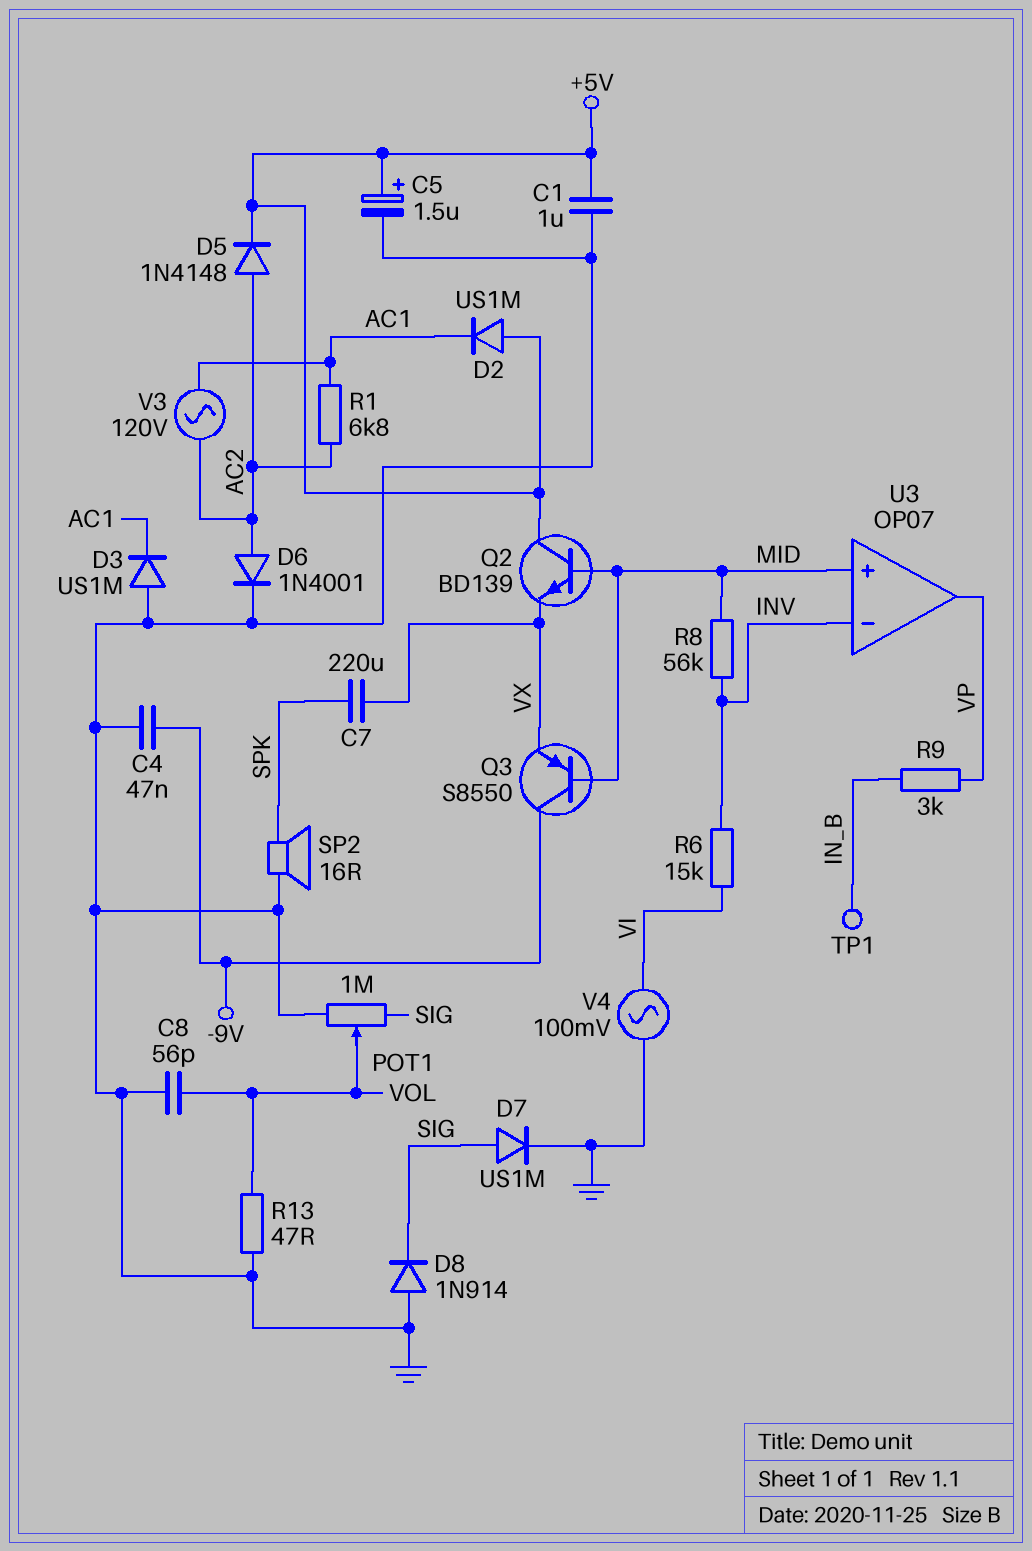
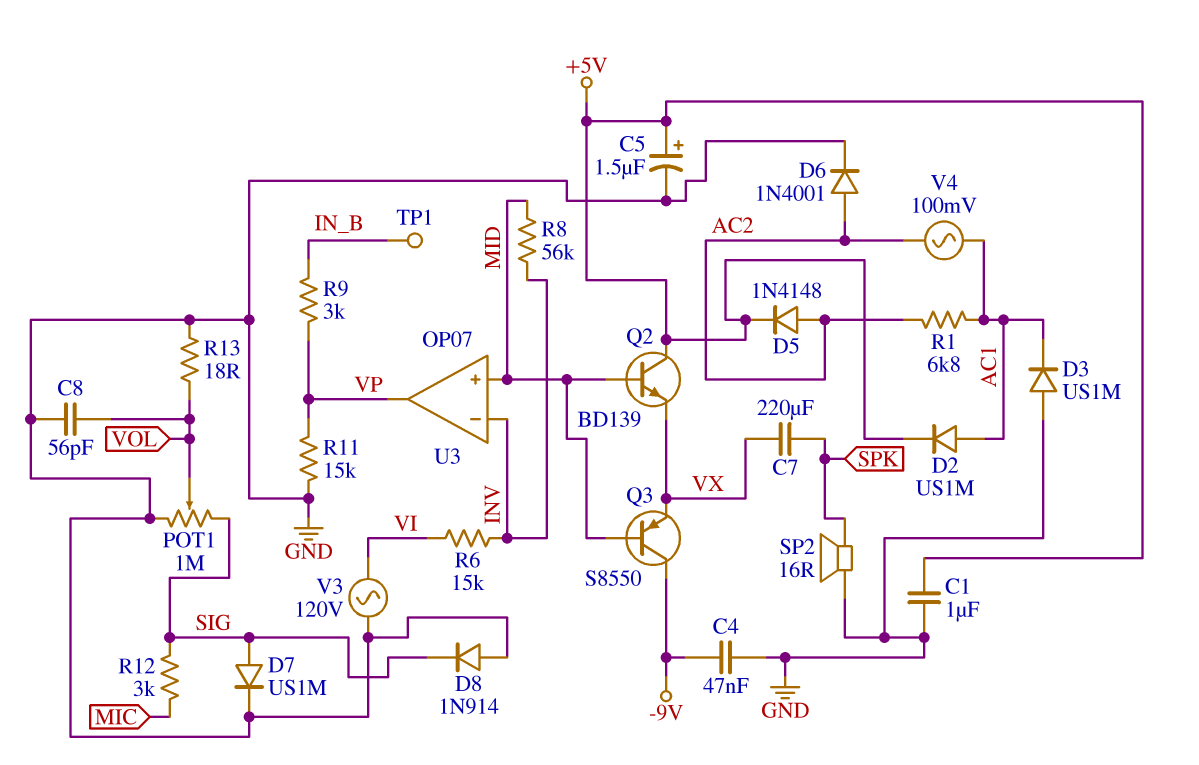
D2: diode US1M (A +5V, K AC1) -> diode US1M (A AC1, K +5V)
R11: none -> 15k (GND, VP)
R12: none -> 3k (MIC, SIG)
R13: 47 (GND, VOL) -> 18 (GND, VOL)
V3: AC 120V (AC1, AC2) -> AC 120V (GND, VI)
V4: AC 100mV (GND, VI) -> AC 100mV (AC1, AC2)

